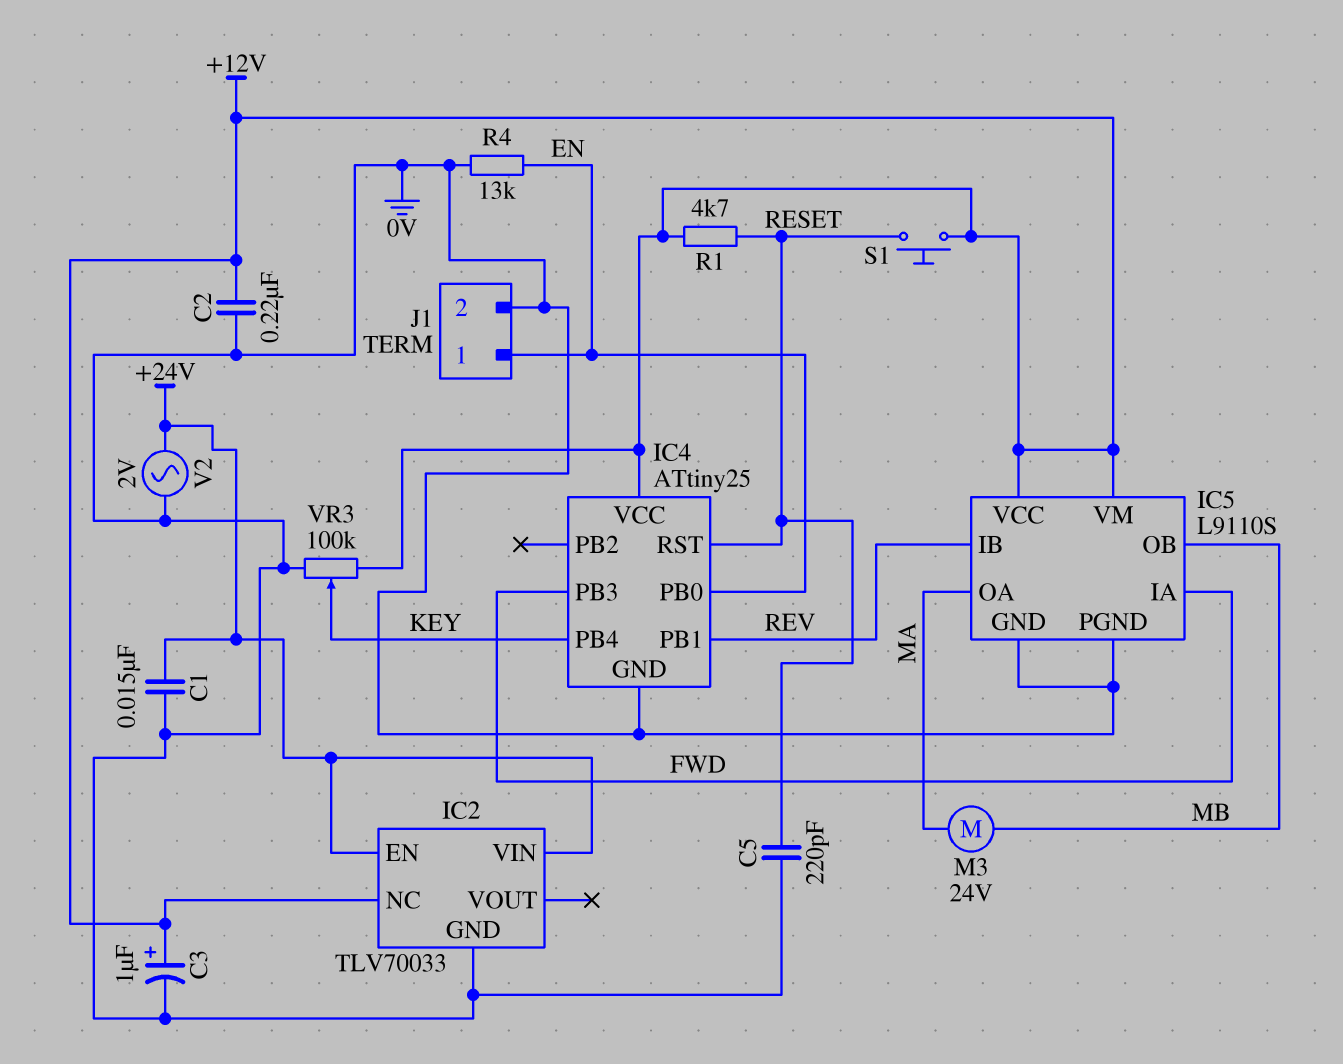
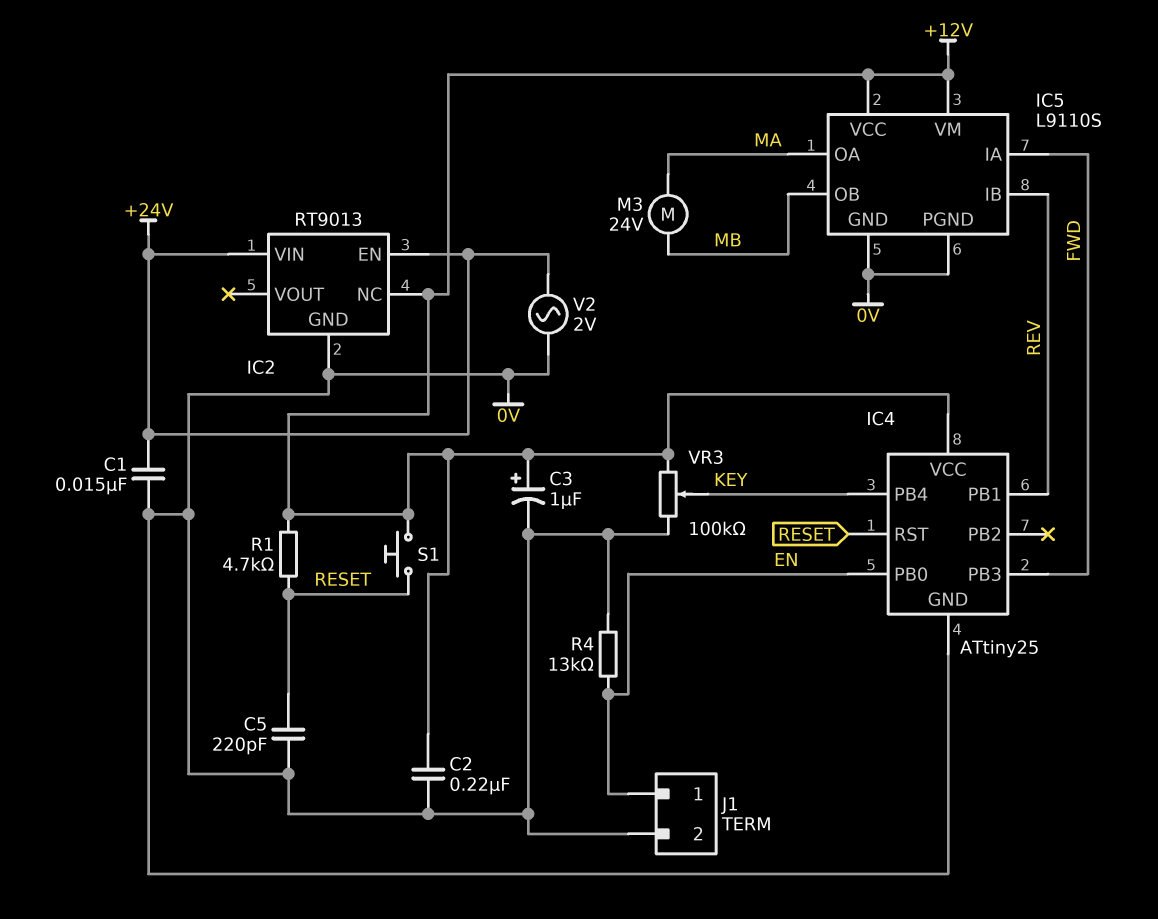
IC2: TLV70033 -> RT9013

